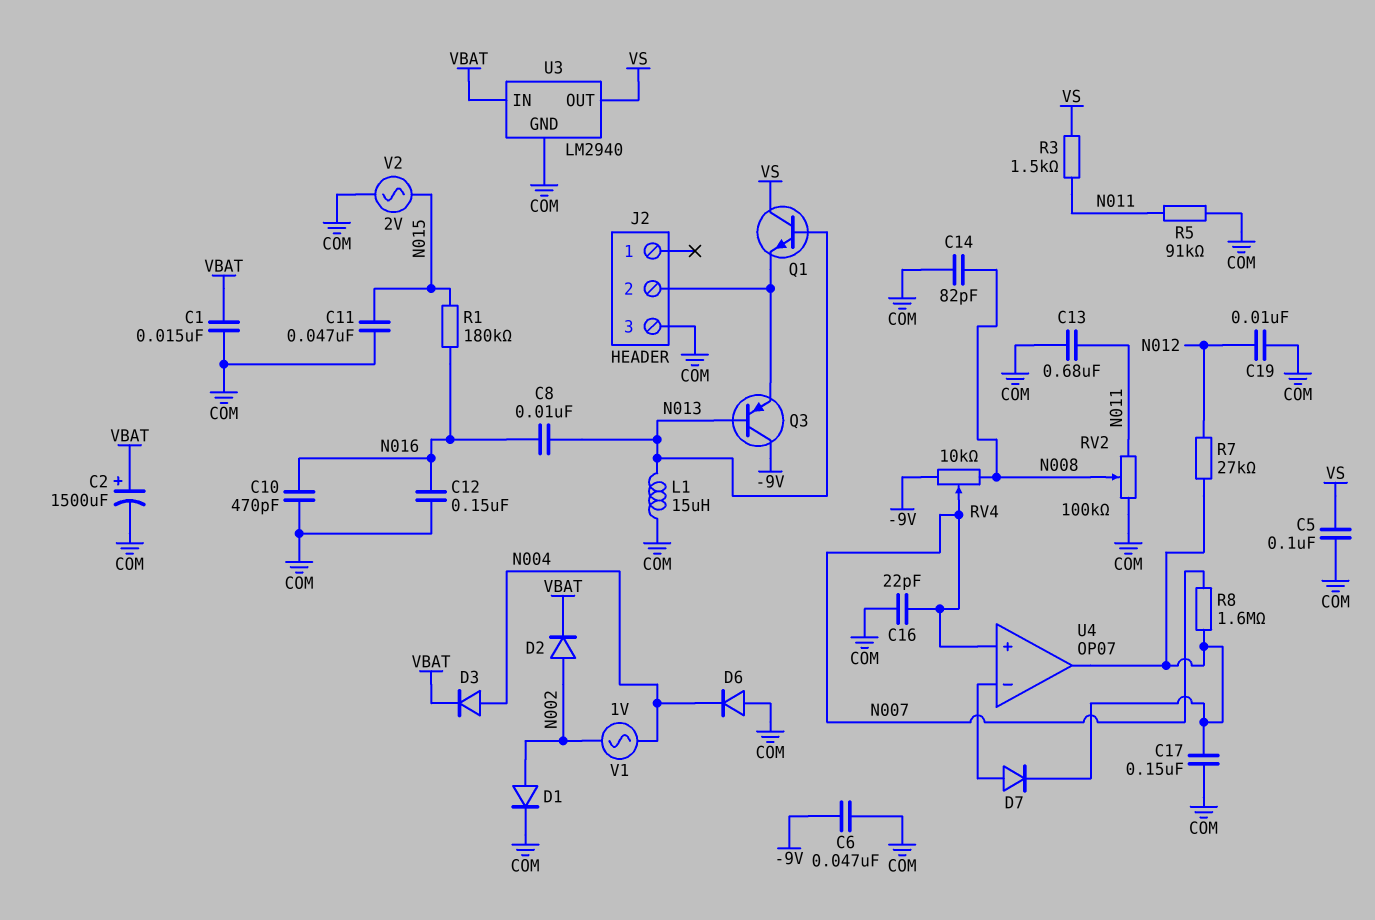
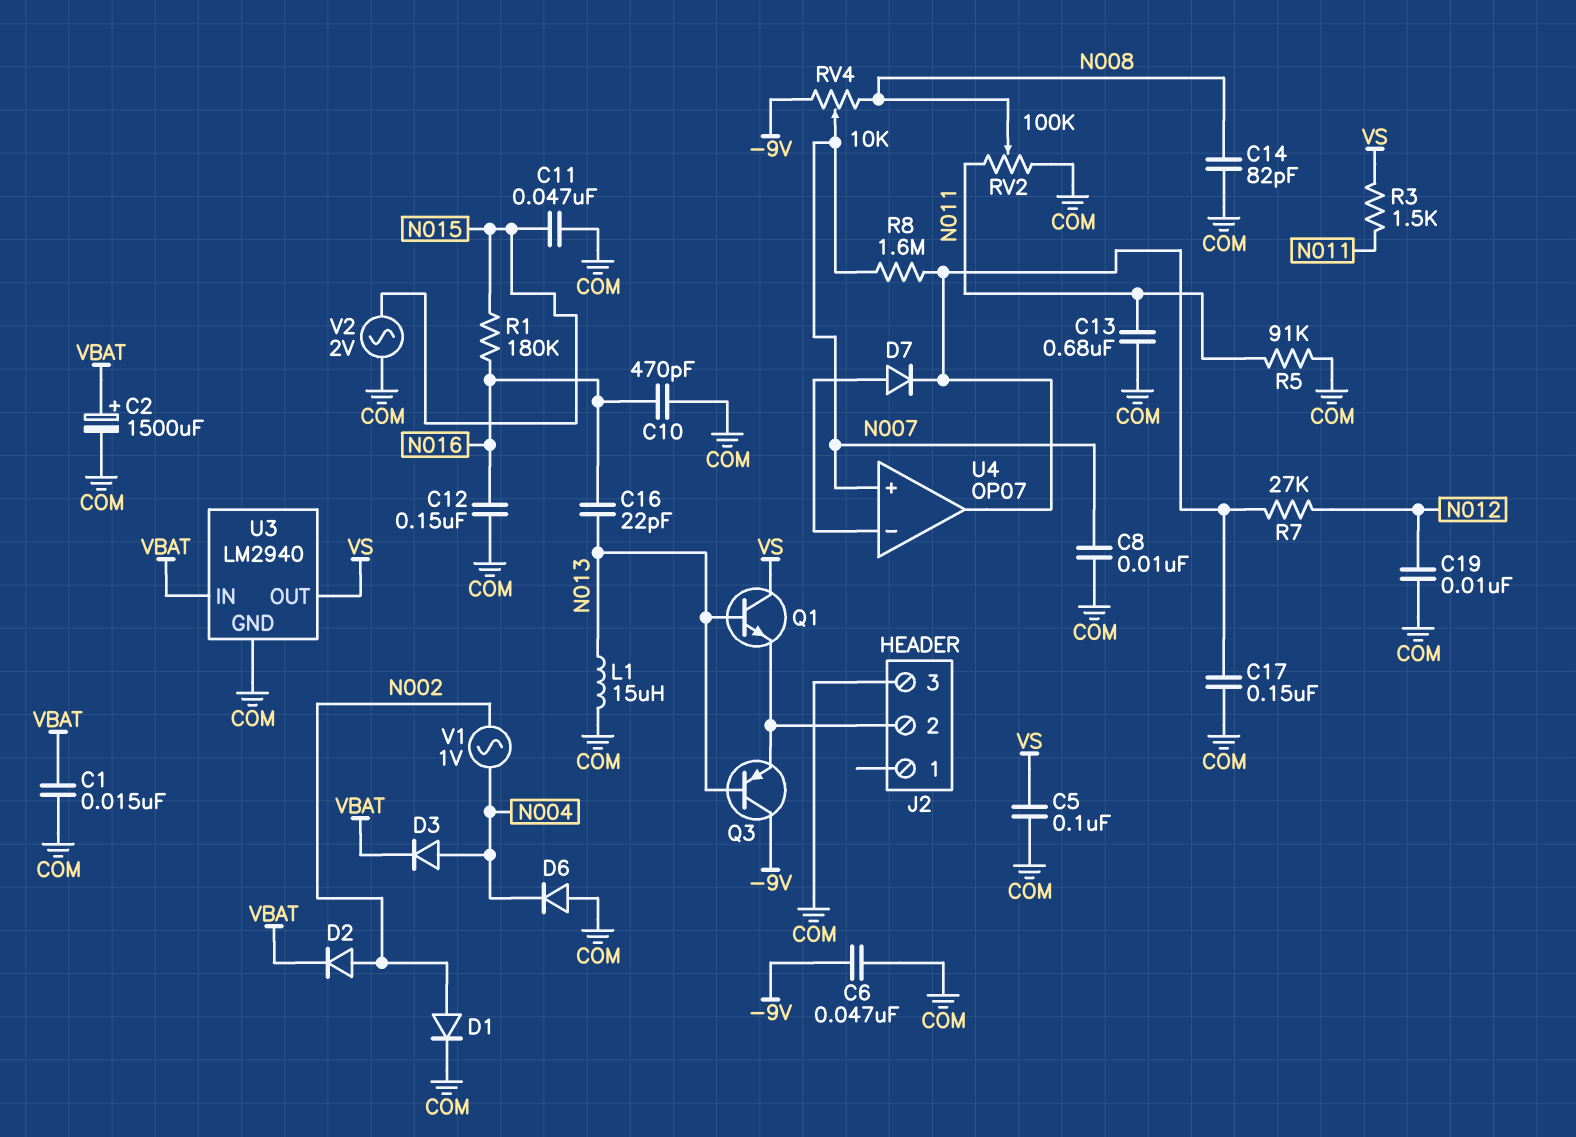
C8: 10nF (N013, N016) -> 10nF (COM, N007)
C16: 22pF (COM, N007) -> 22pF (N013, N016)

